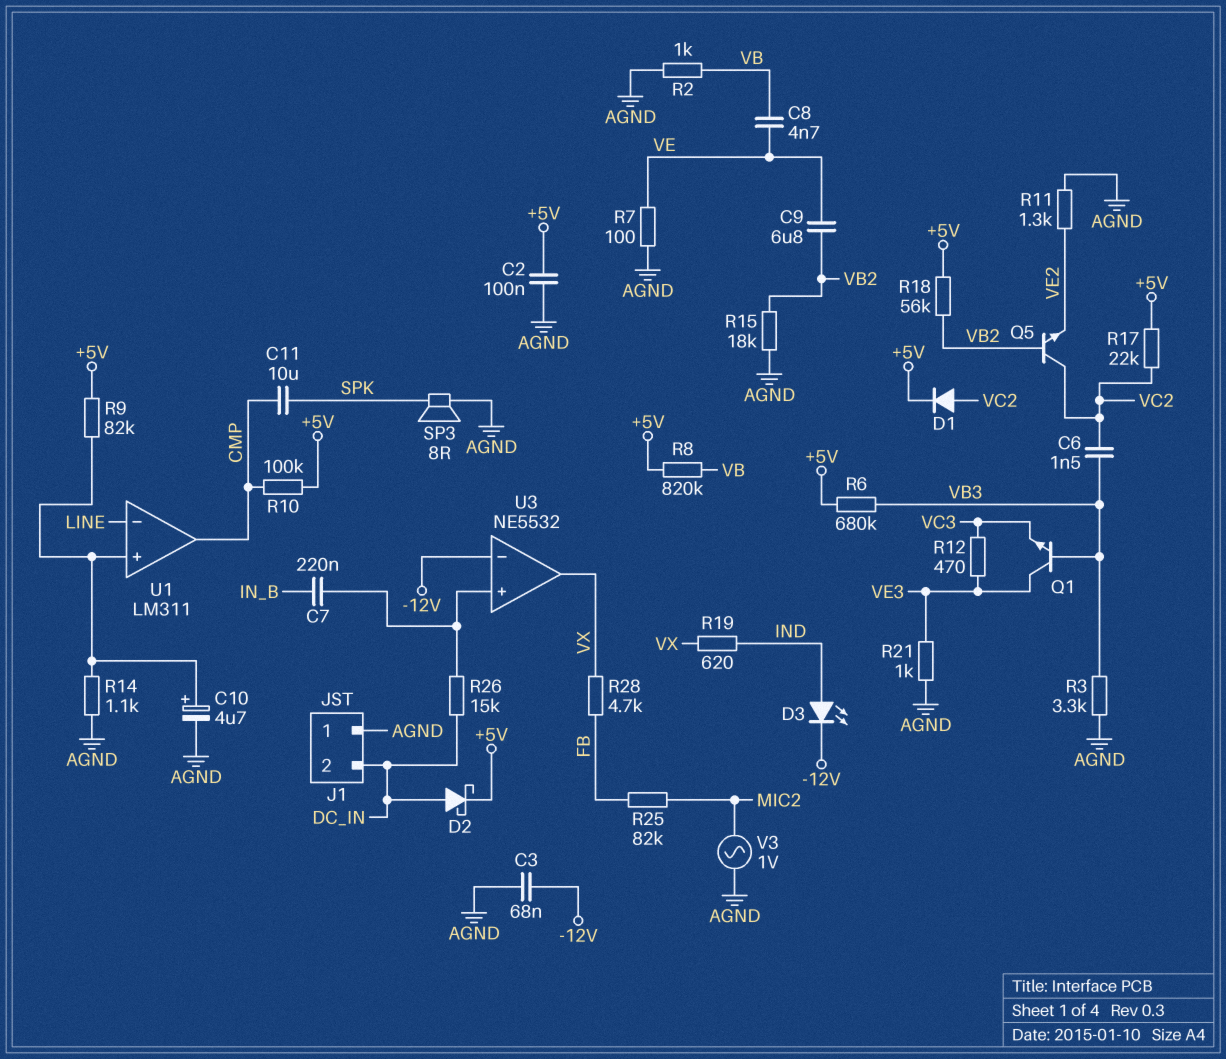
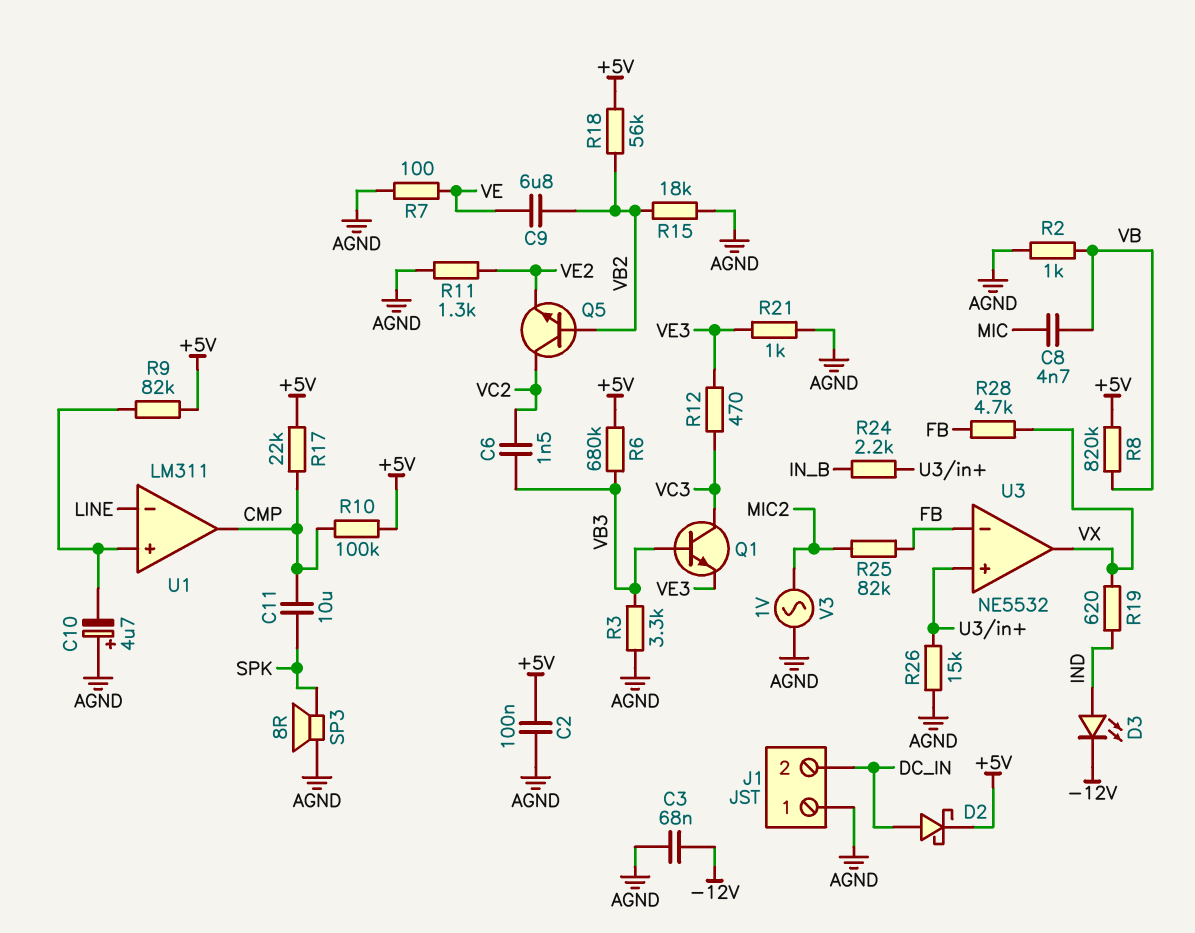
C7: 220nF (IN_B, U3/in+) -> none
C8: 4.7nF (VB, VE) -> 4.7nF (MIC, VB)
C10: 4.7uF (plus U1/in+, minus AGND) -> 4.7uF (plus AGND, minus U1/in+)
D1: diode (A VC2, K +5V) -> none
Q1: NPN (B VB3, C VE3, E VC3) -> NPN (B VB3, C VC3, E VE3)
R14: 1.1k (AGND, U1/in+) -> none
R17: 22k (+5V, VC2) -> 22k (+5V, CMP)
R24: none -> 2.2k (IN_B, U3/in+)
R26: 15k (DC_IN, U3/in+) -> 15k (AGND, U3/in+)
U3 pin in-: -12V -> FB

